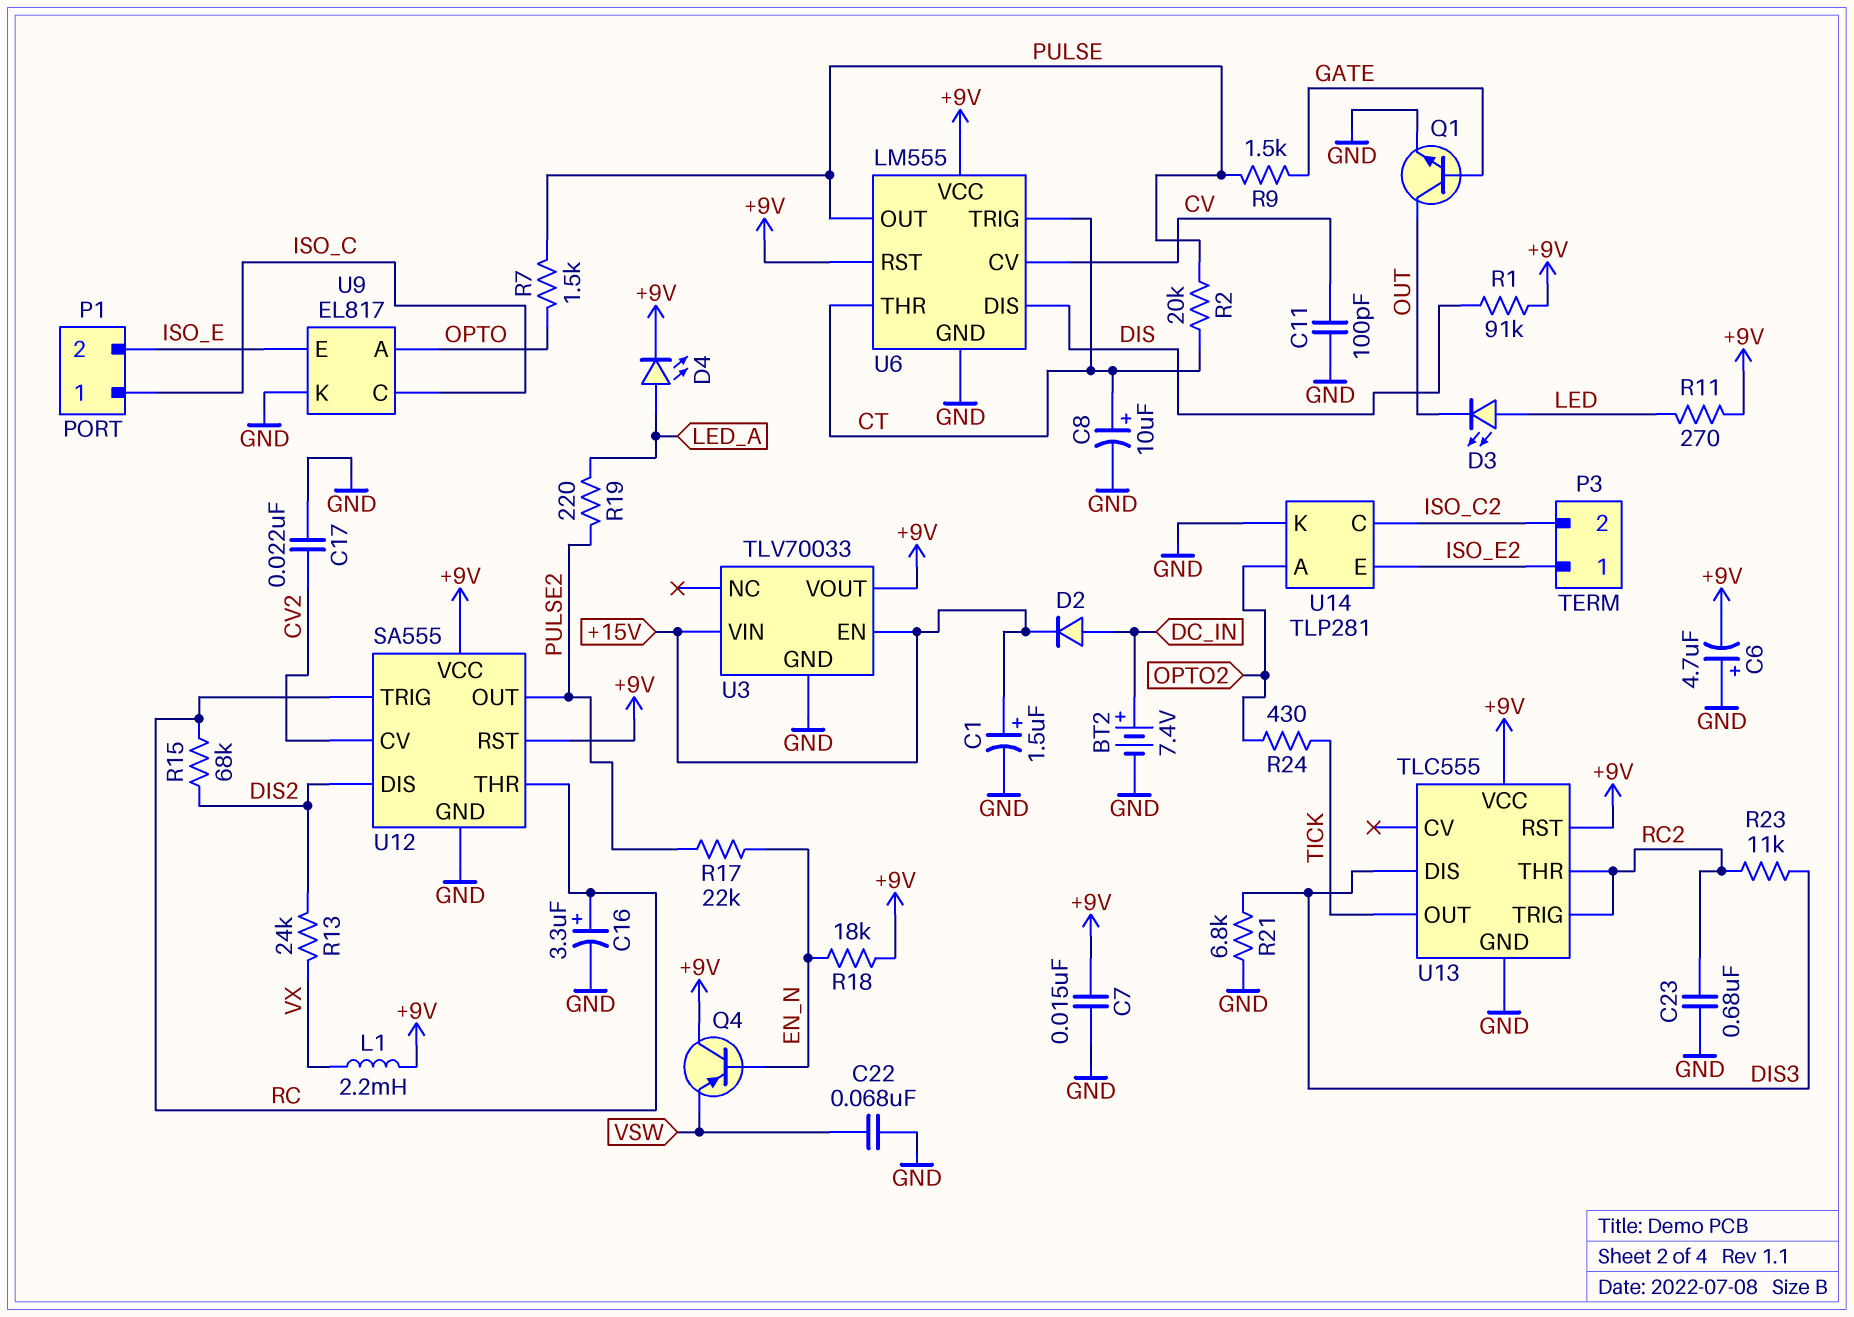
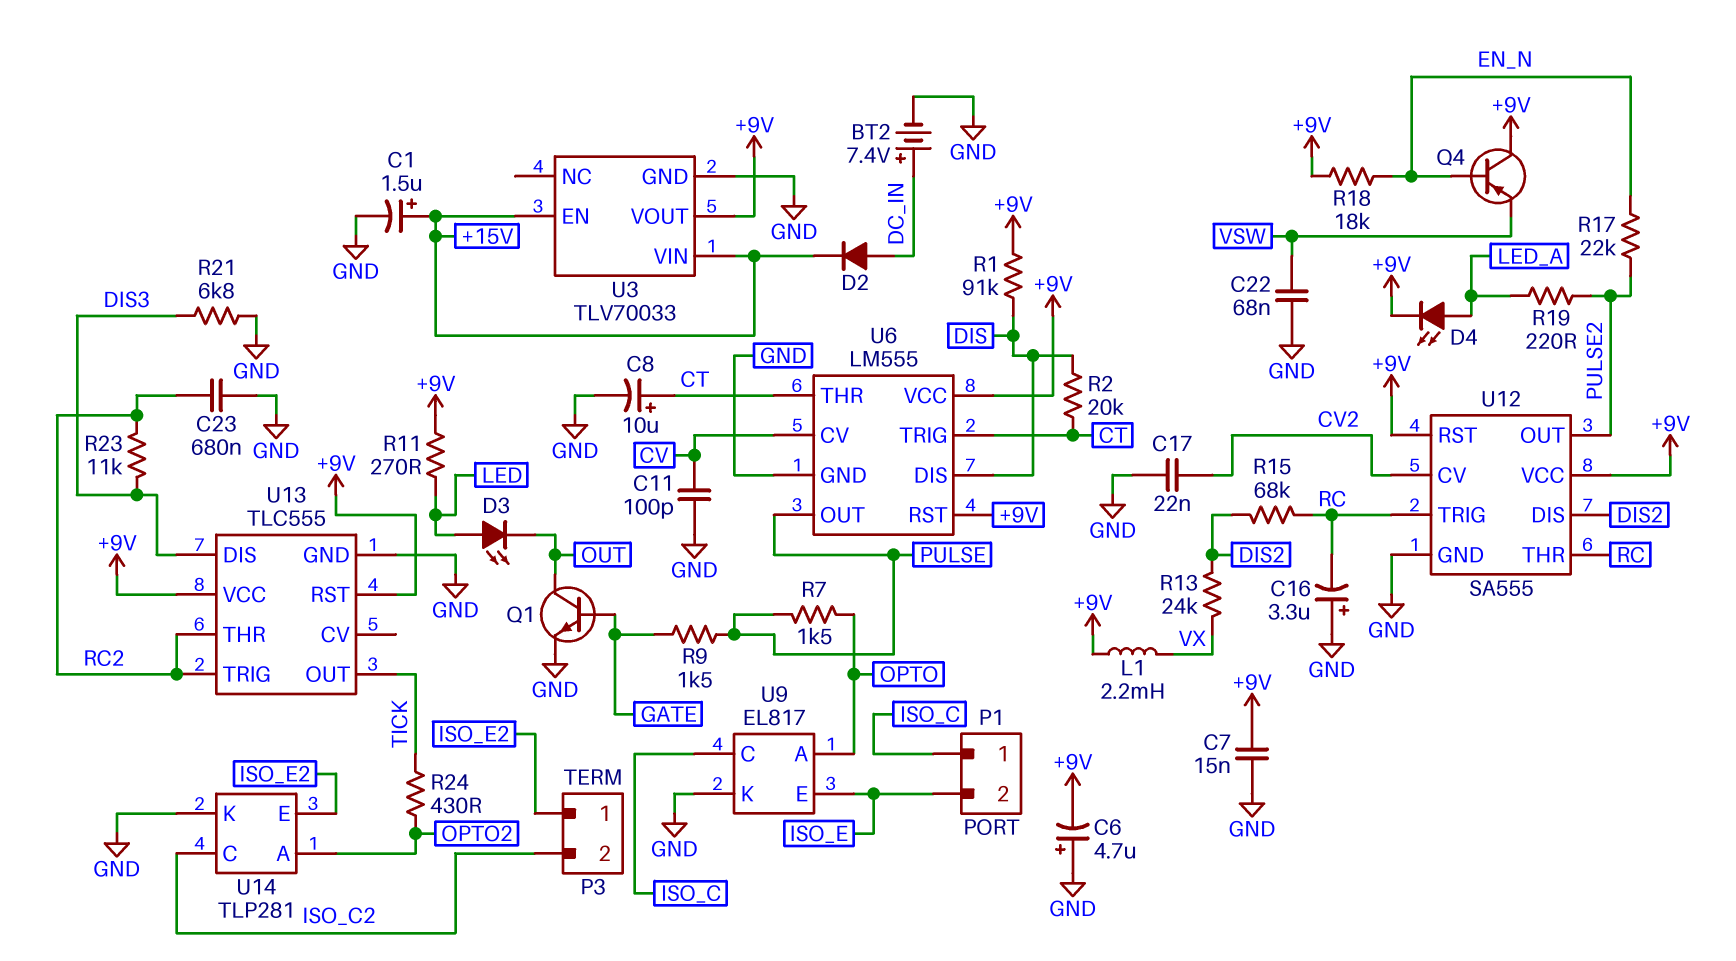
C16: 3.3uF (plus RC, minus GND) -> 3.3uF (plus GND, minus RC)
R2: 20k (CT, PULSE) -> 20k (CT, DIS)

